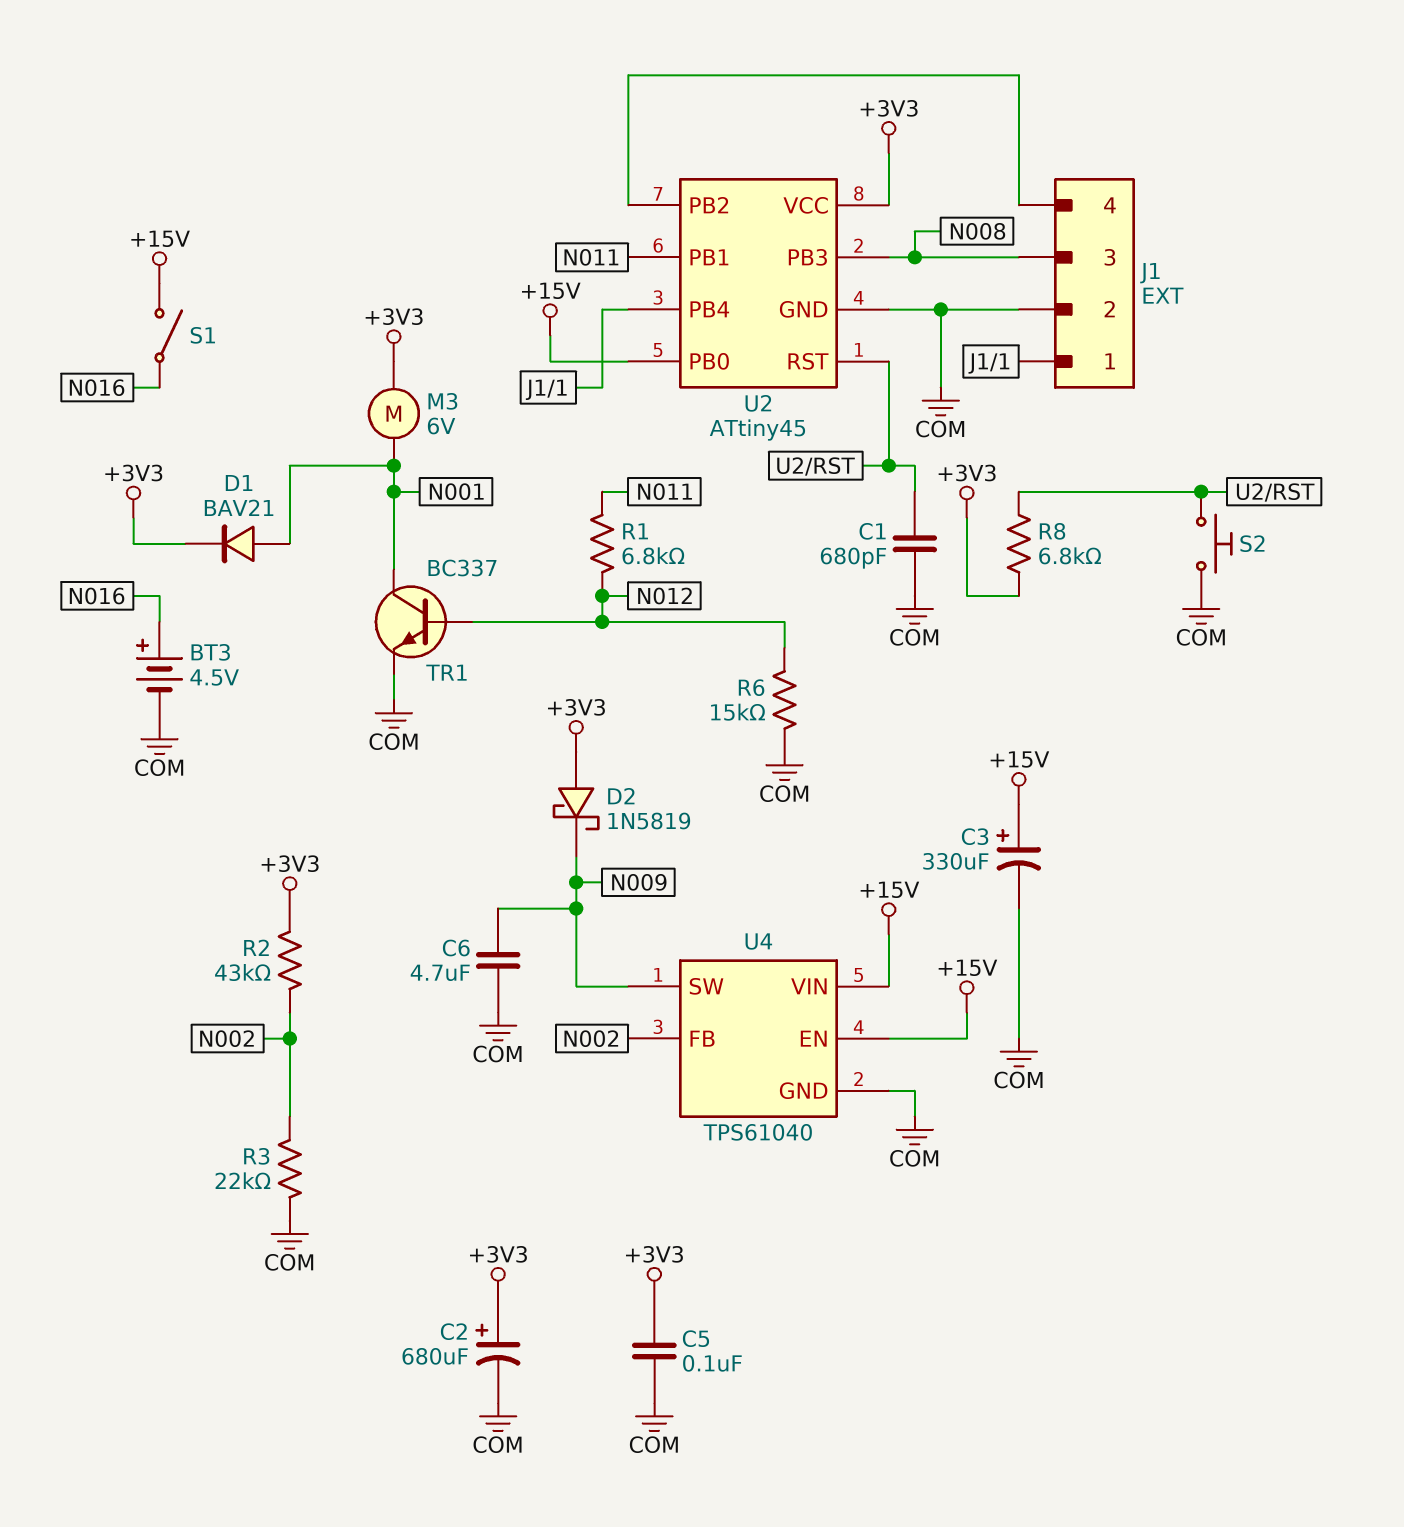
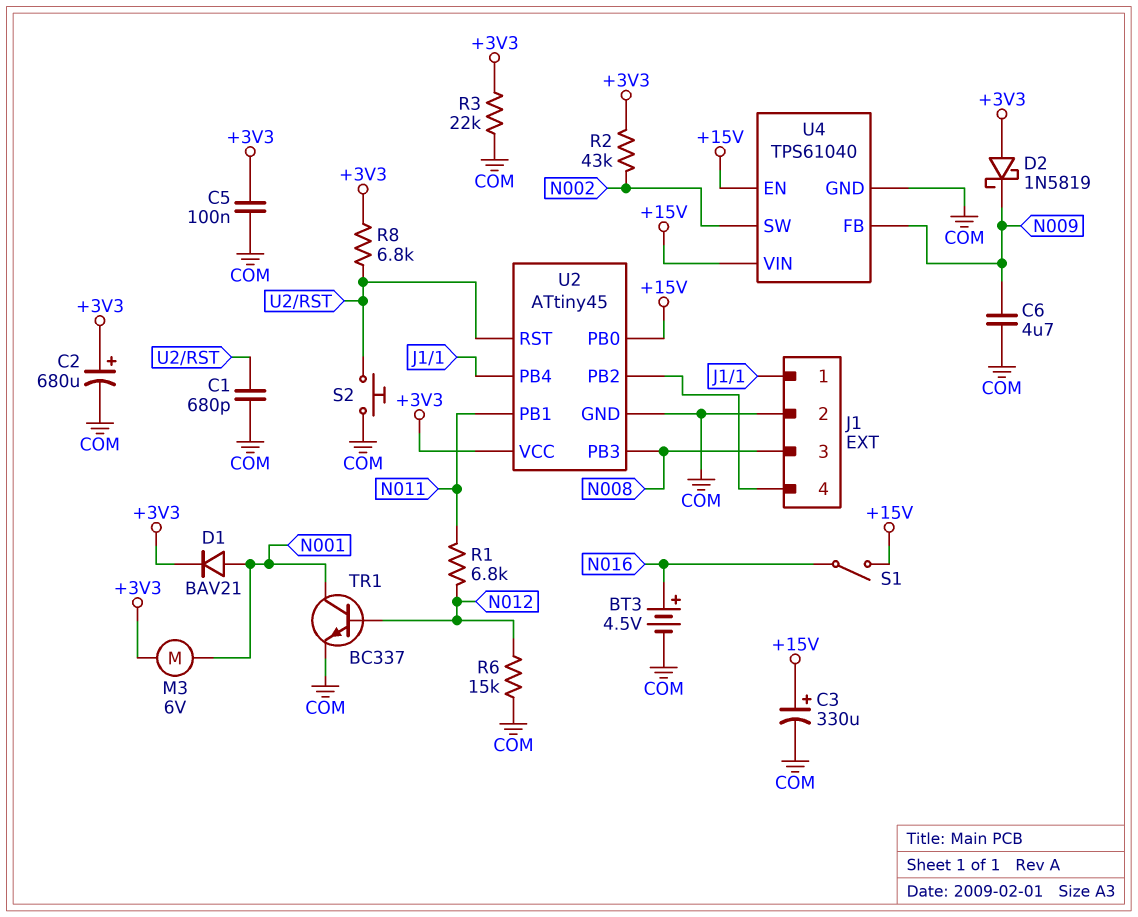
R3: 22k (COM, N002) -> 22k (+3V3, COM)
U4 pin FB: N002 -> N009
U4 pin SW: N009 -> N002

